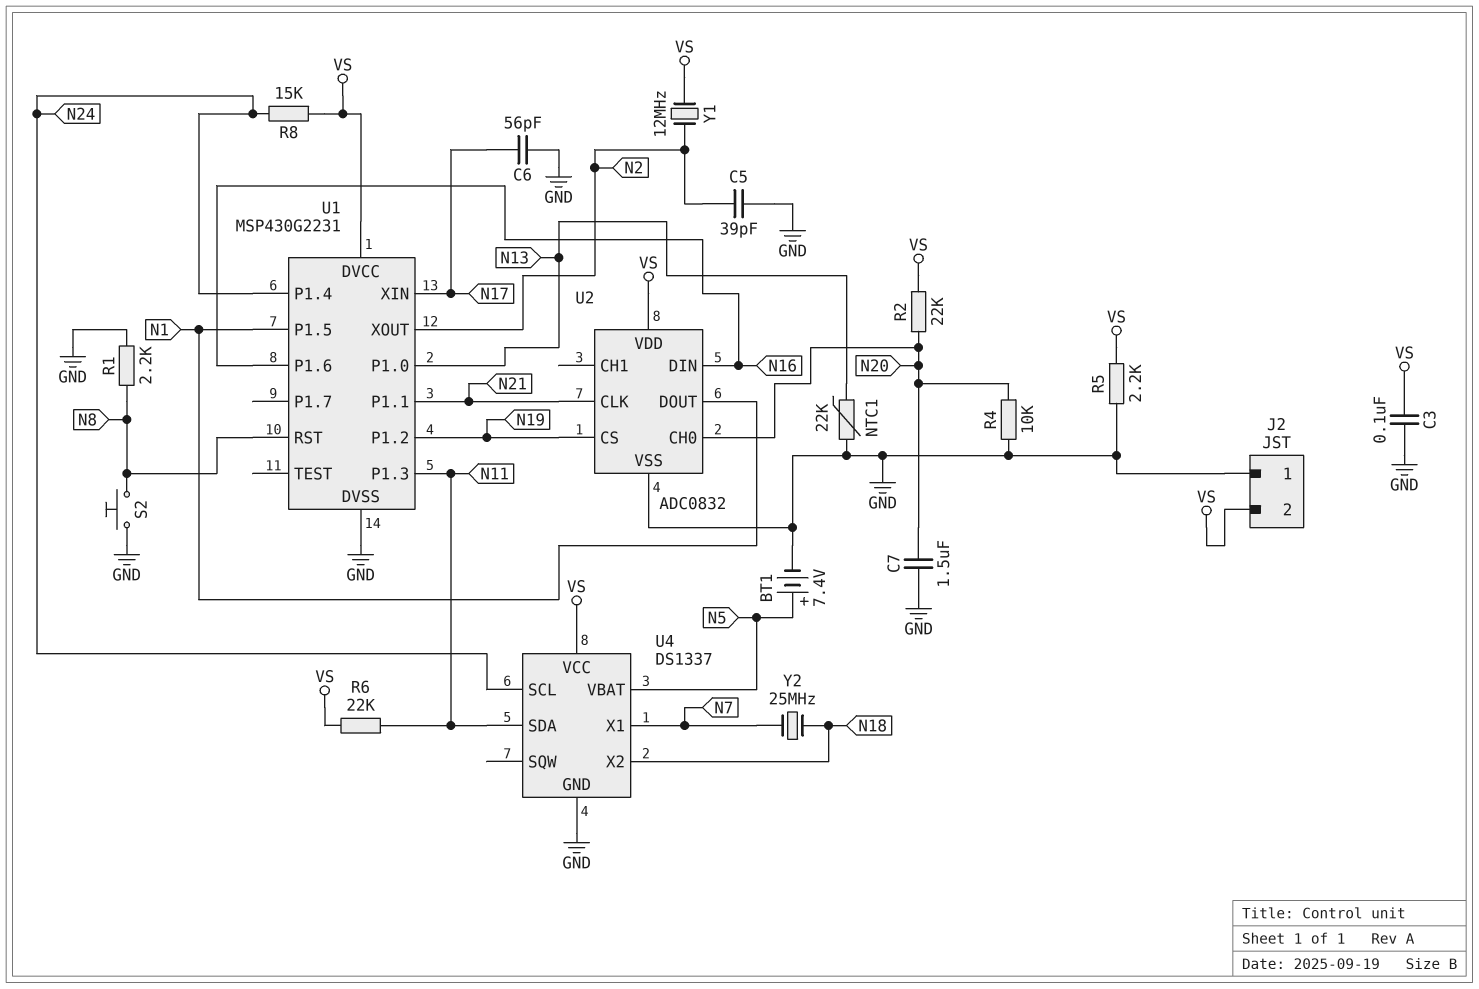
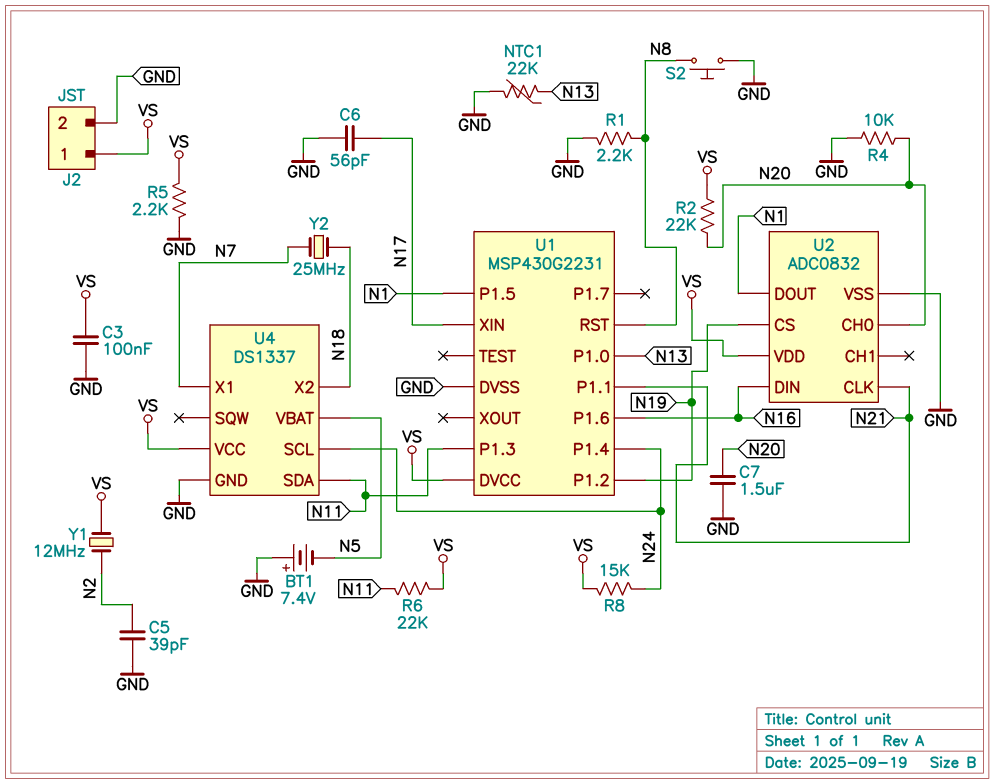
BT1: 7.4V (plus N5, minus GND) -> 7.4V (plus GND, minus N5)
J2 pin 1: GND -> VS
J2 pin 2: VS -> GND
U1 pin XOUT: N2 -> none

